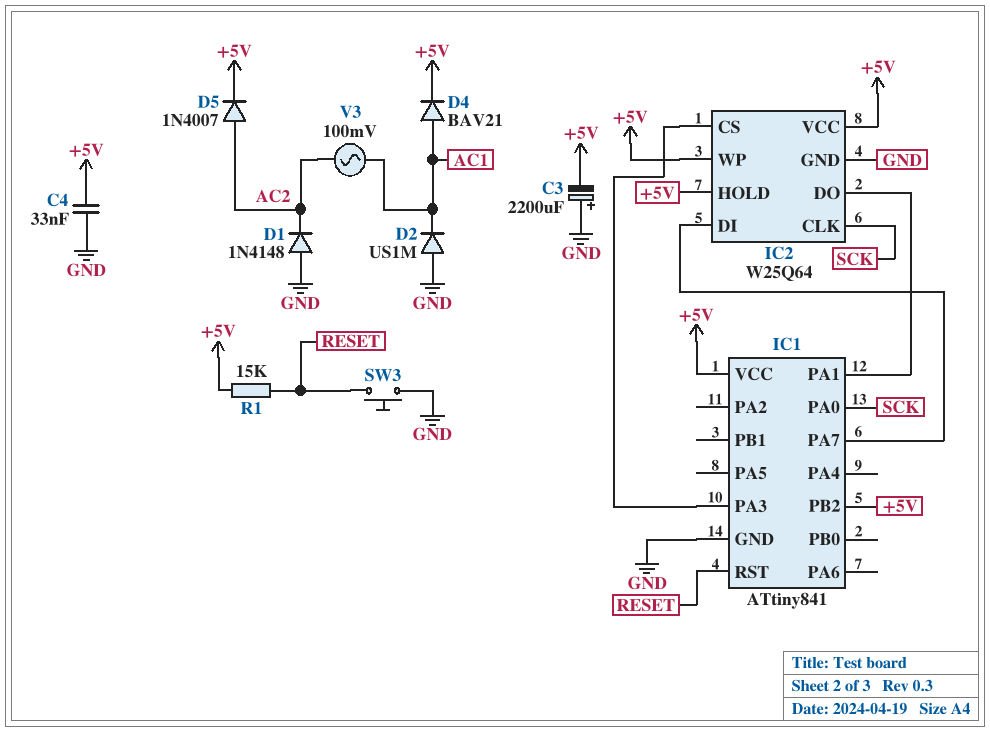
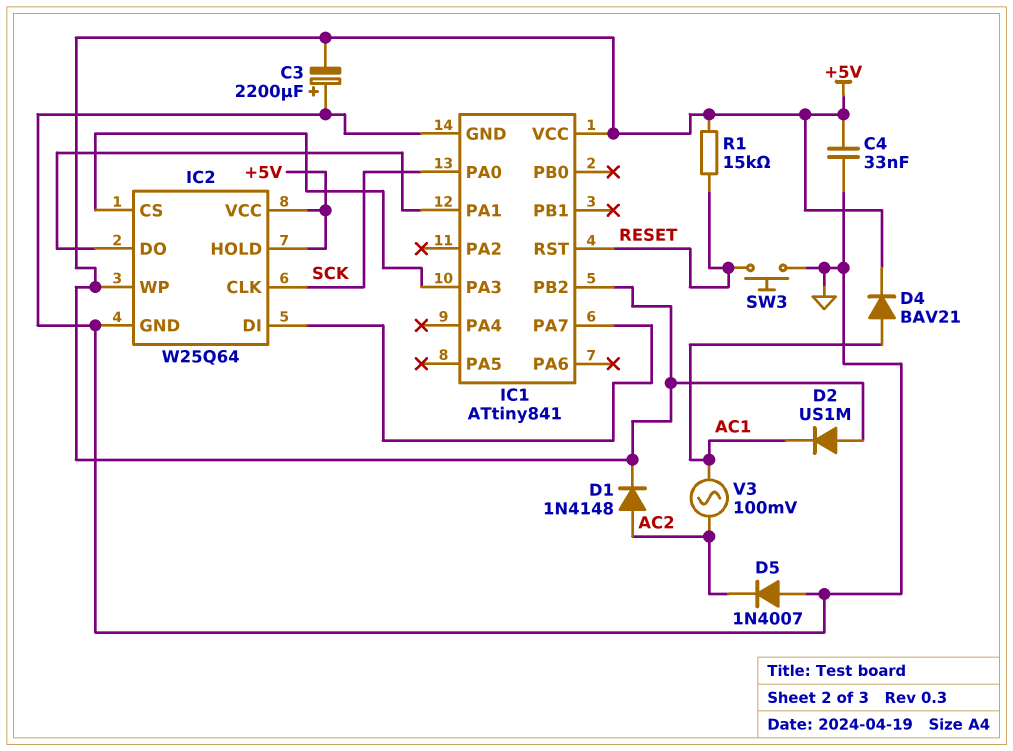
D1: diode 1N4148 (A GND, K AC2) -> diode 1N4148 (A AC2, K +5V)
D2: diode US1M (A GND, K AC1) -> diode US1M (A +5V, K AC1)
D5: diode 1N4007 (A AC2, K +5V) -> diode 1N4007 (A GND, K AC2)

